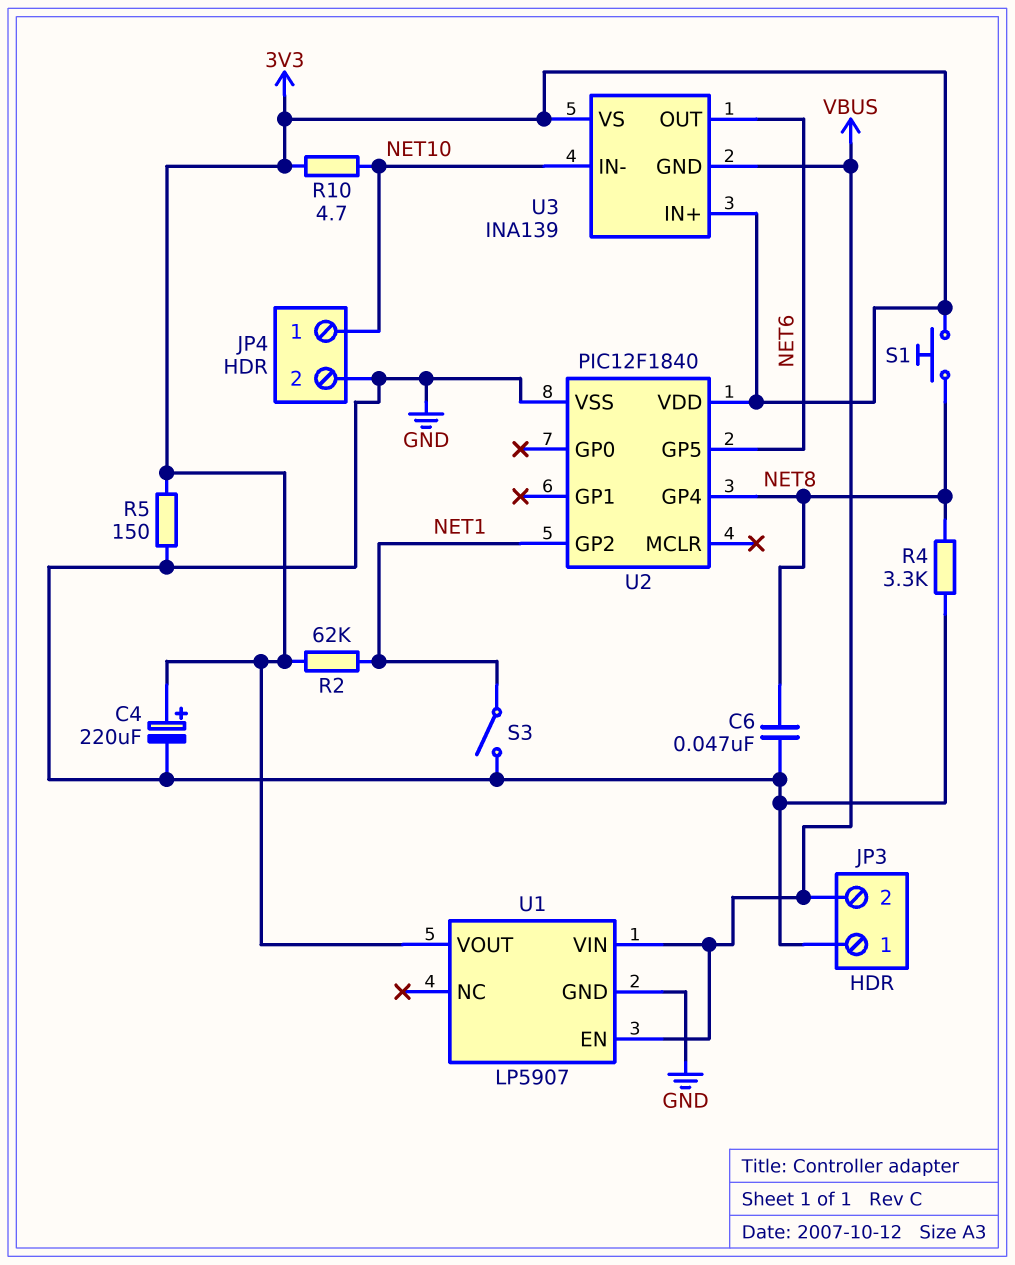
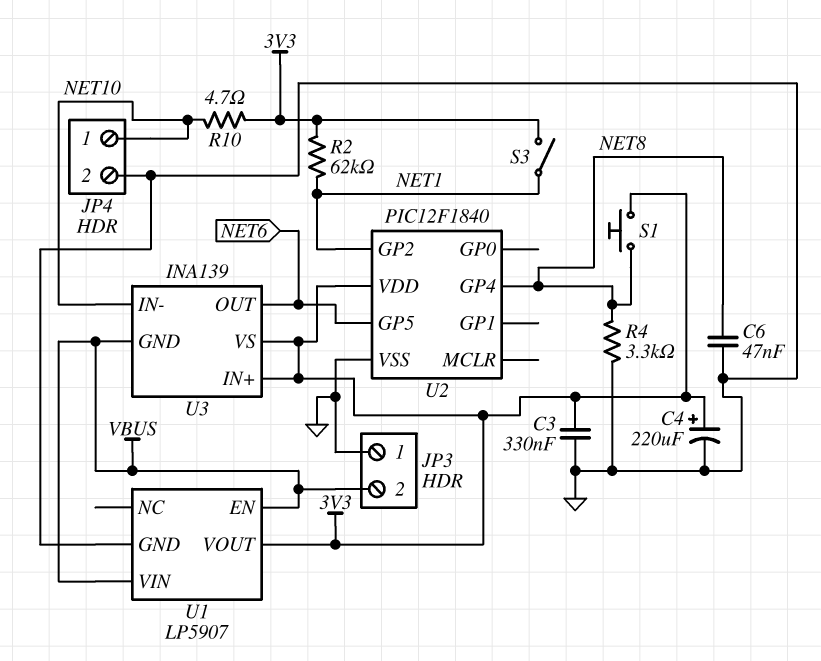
C3: none -> 330nF (3V3, GND)
R5: 150 (3V3, GND) -> none
S3: switch (GND, NET1) -> switch (3V3, NET1)

